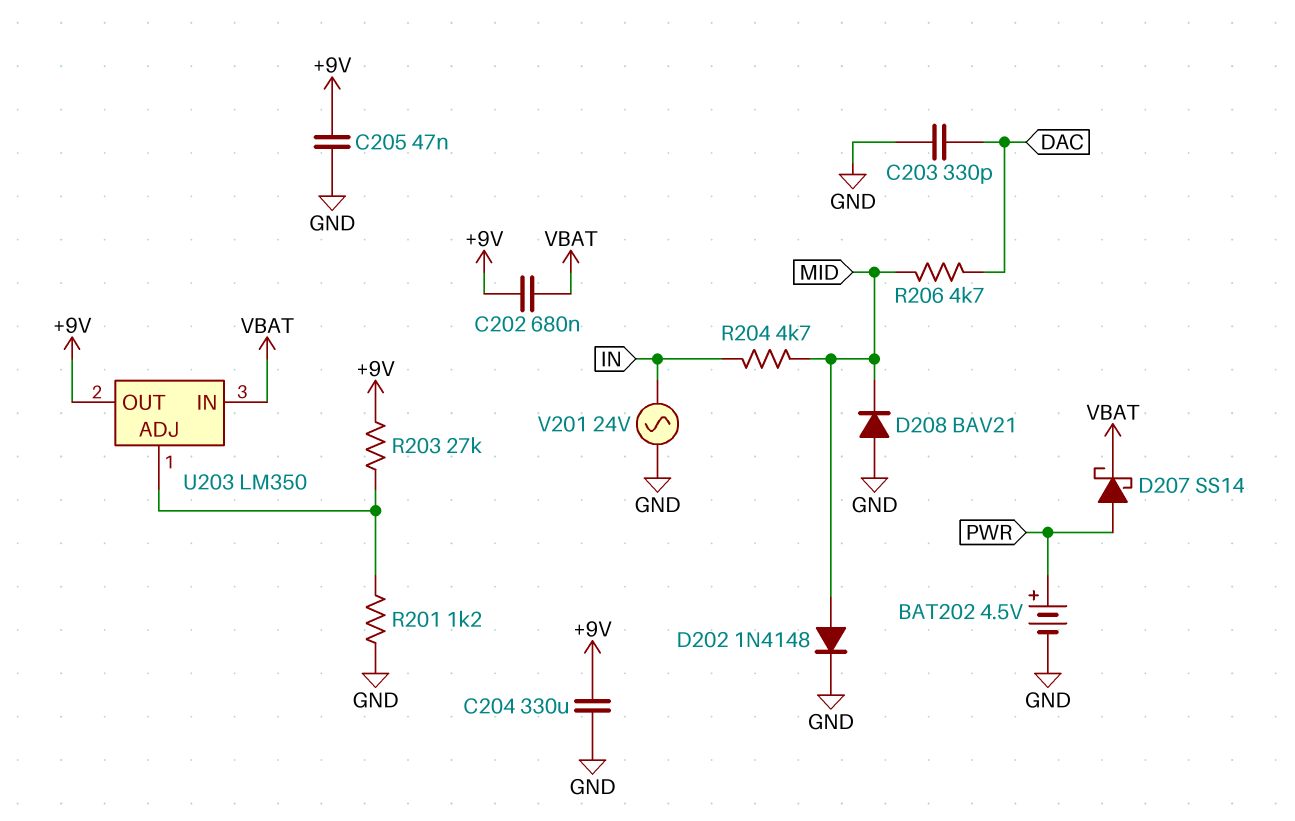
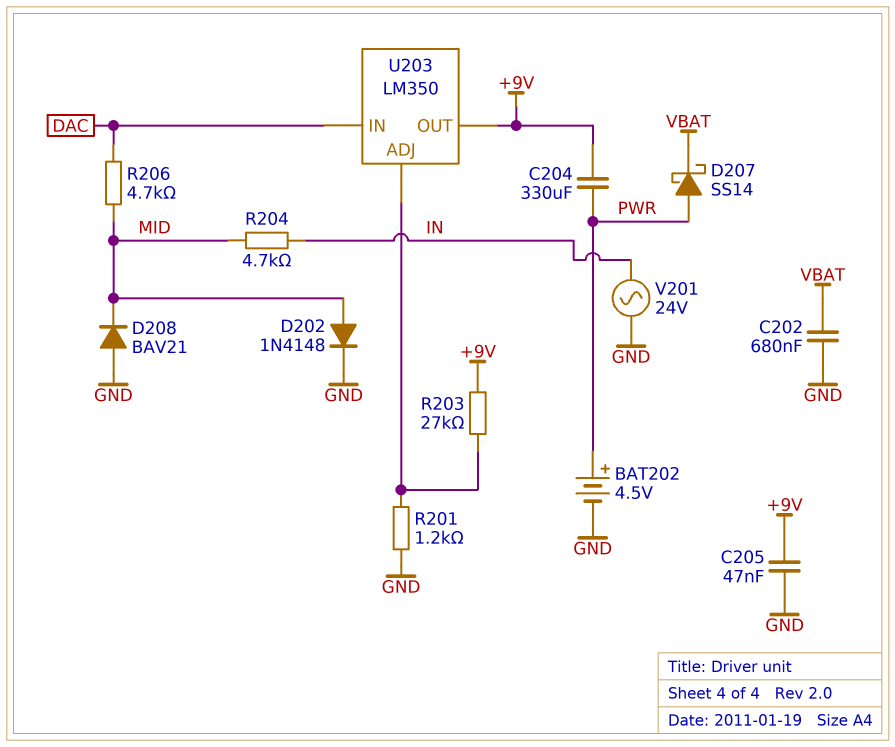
C202: 680nF (+9V, VBAT) -> 680nF (GND, VBAT)
C203: 330pF (DAC, GND) -> none
C204: 330uF (+9V, GND) -> 330uF (+9V, PWR)
U203 pin IN: VBAT -> DAC

